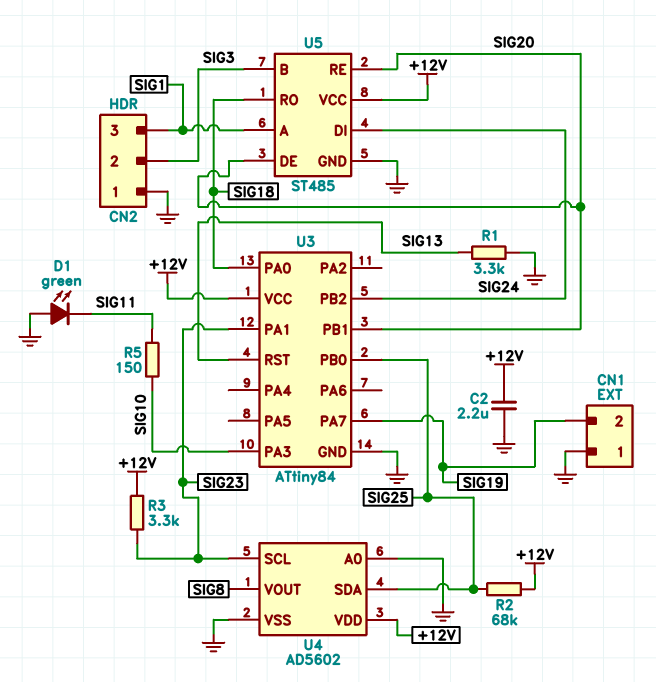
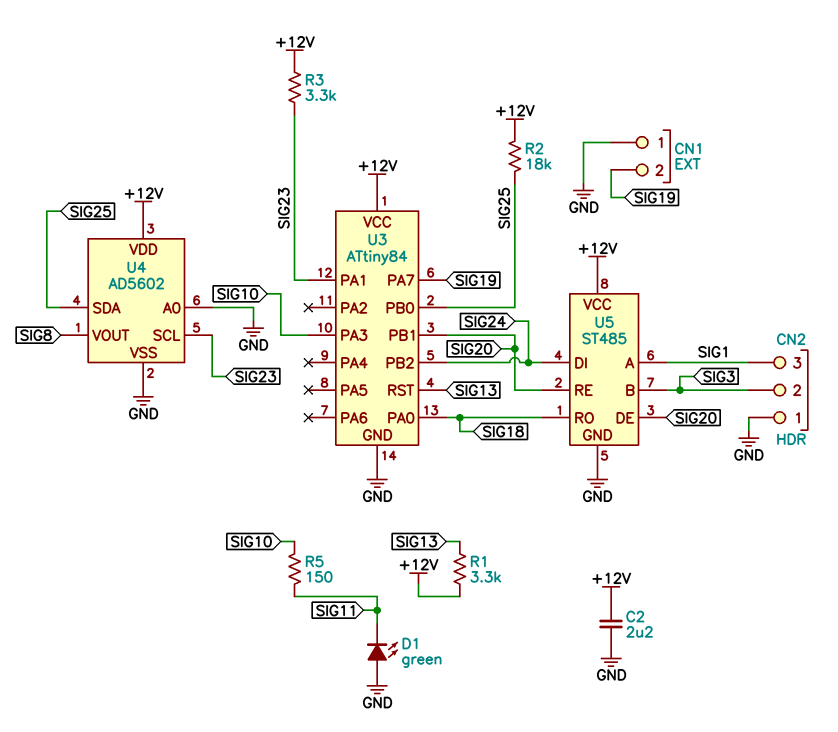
R1: 3.3k (GND, SIG13) -> 3.3k (+12V, SIG13)
R2: 68k (+12V, SIG25) -> 18k (+12V, SIG25)

